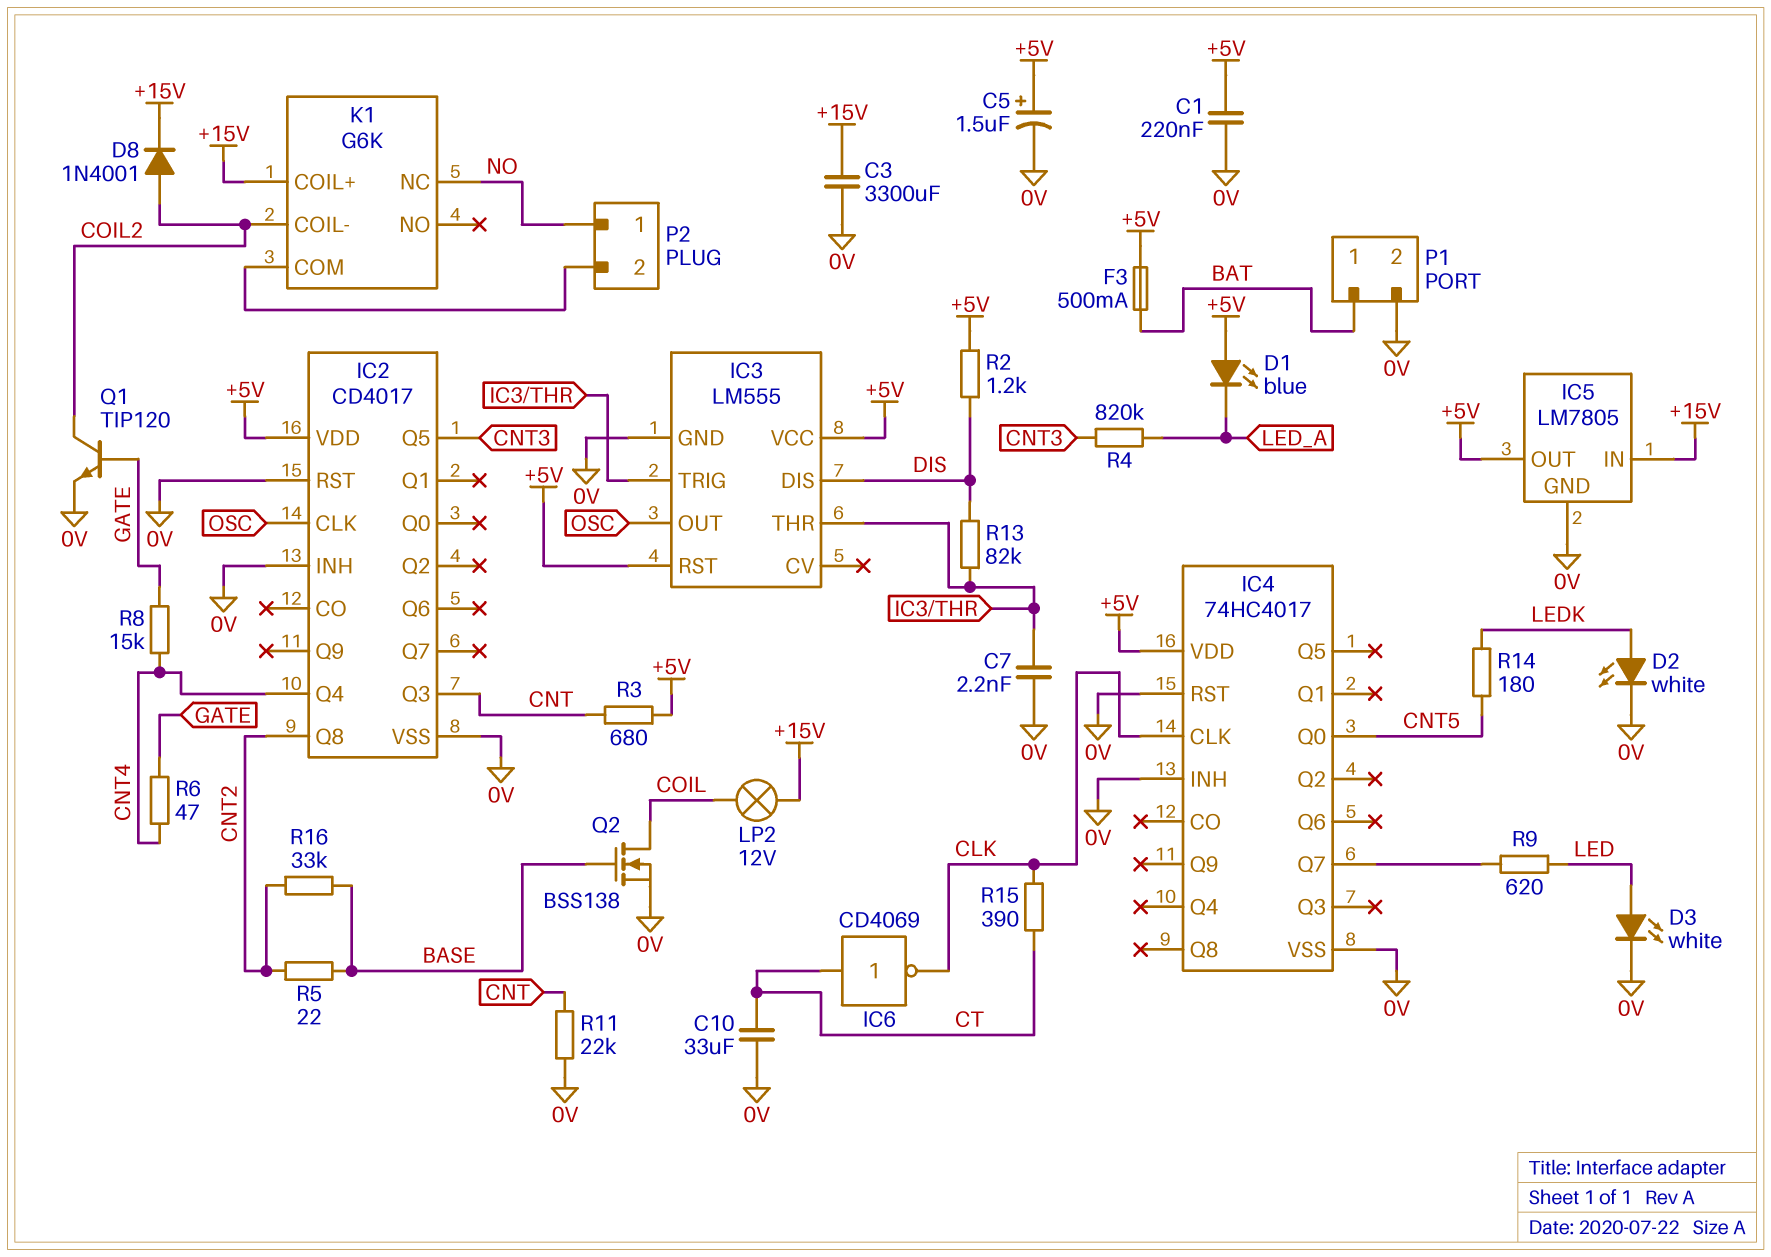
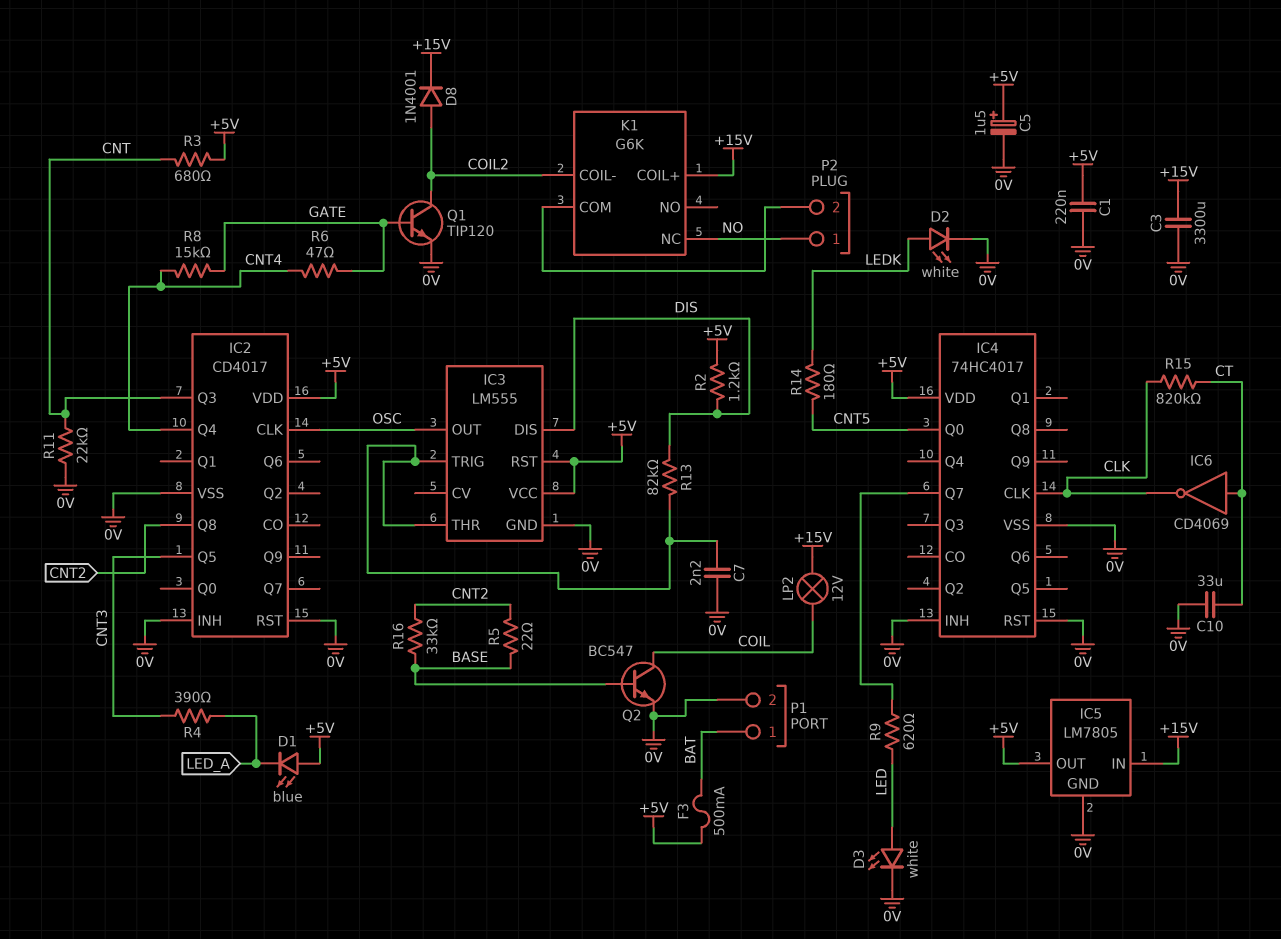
Q2: NMOS BSS138 (G BASE, D COIL, S 0V) -> NPN BC547 (B BASE, C COIL, E 0V)
R4: 820k (CNT3, LED_A) -> 390 (CNT3, LED_A)
R15: 390 (CLK, CT) -> 820k (CLK, CT)

